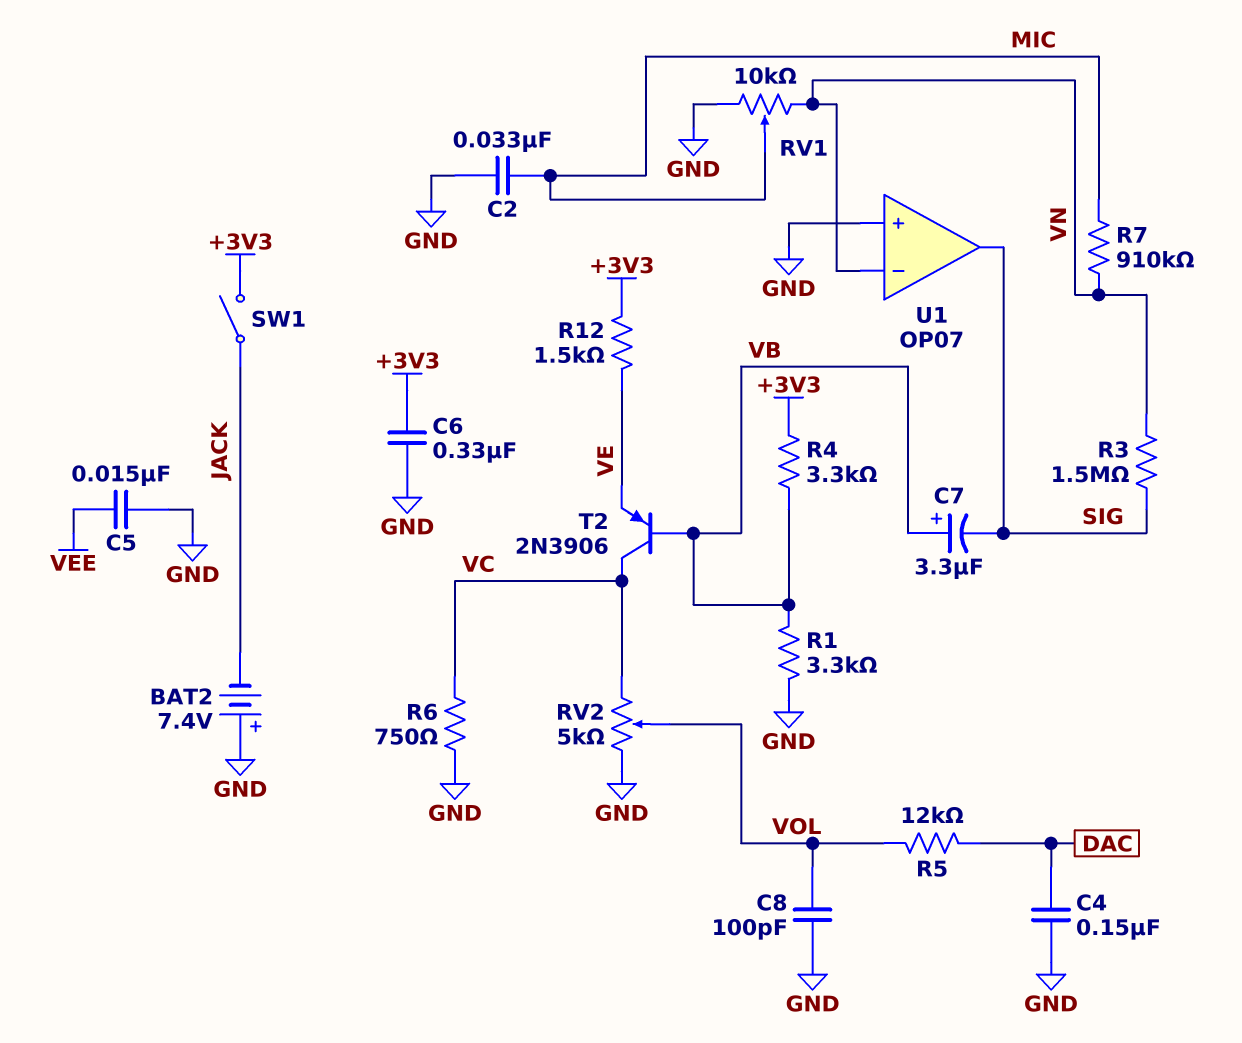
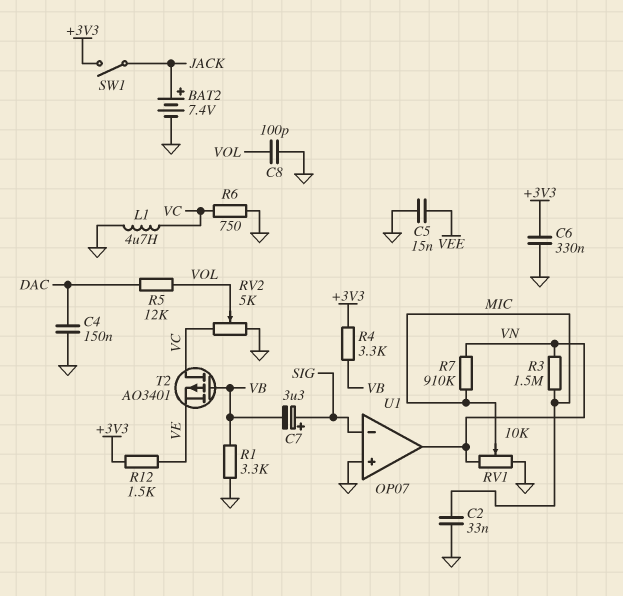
BAT2: 7.4V (plus GND, minus JACK) -> 7.4V (plus JACK, minus GND)
C7: 3.3uF (plus VB, minus SIG) -> 3.3uF (plus SIG, minus VB)
L1: none -> 4.7uH (GND, VC)
R3: 1.5M (SIG, VN) -> 1.5M (MIC, VN)
T2: PNP 2N3906 (B VB, C VC, E VE) -> PMOS AO3401 (G VB, D VC, S VE)
U1 pin in-: VN -> SIG
U1 pin out: SIG -> VN

